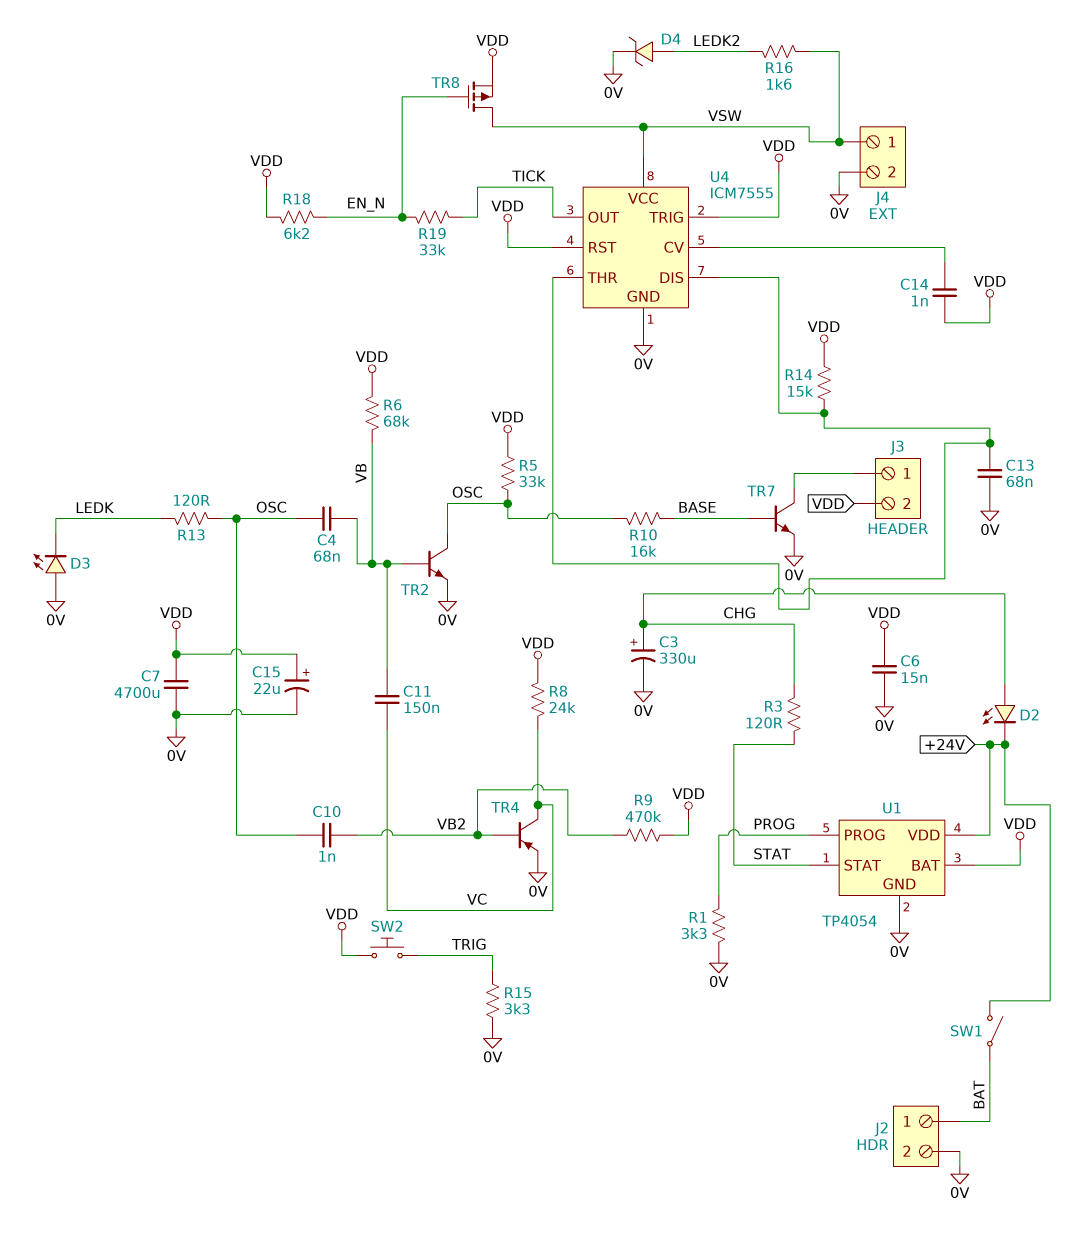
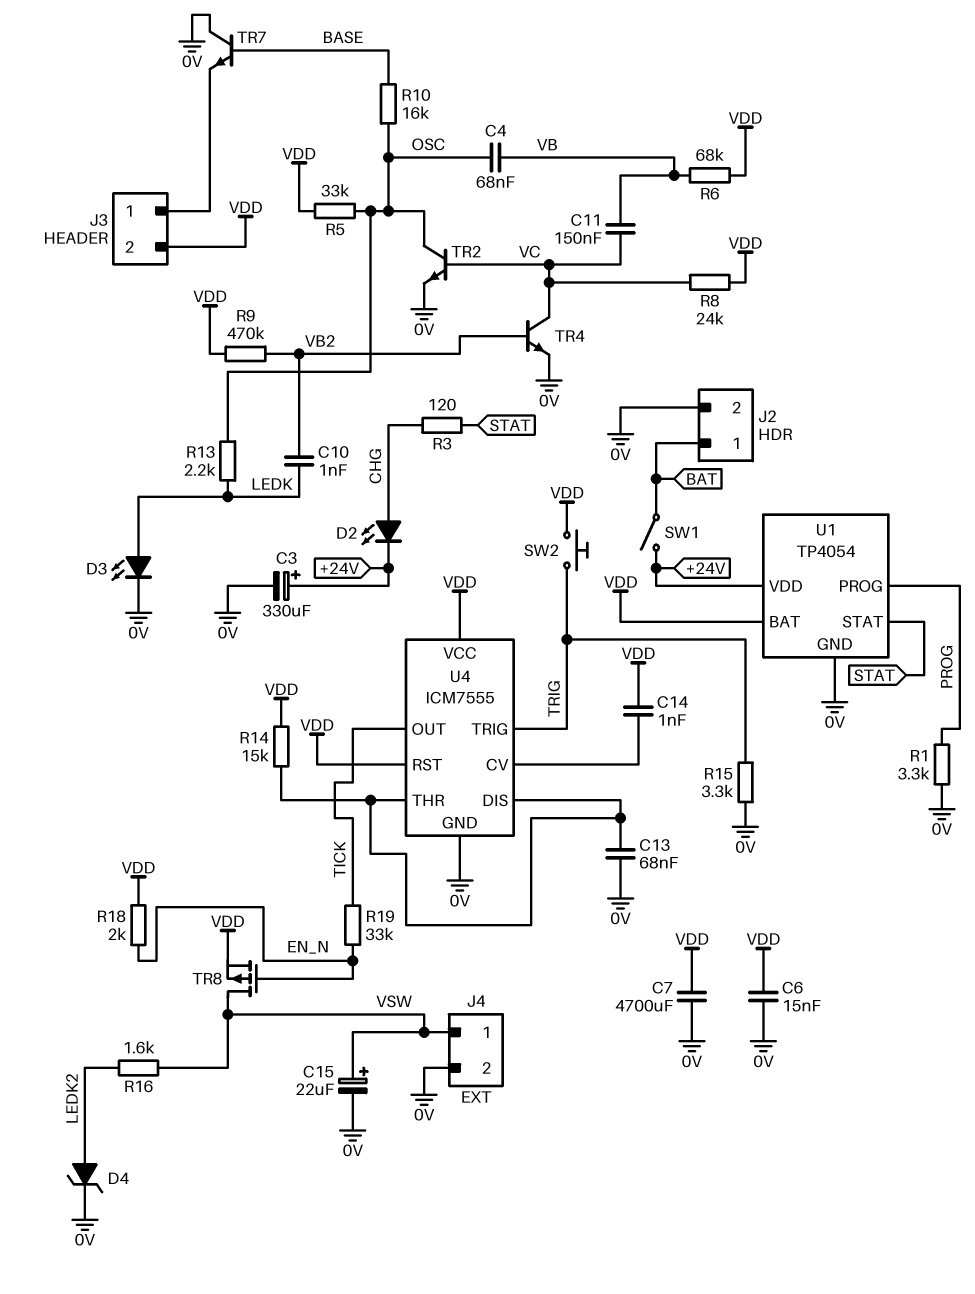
C3: 330uF (plus CHG, minus 0V) -> 330uF (plus +24V, minus 0V)
C10: 1nF (OSC, VB2) -> 1nF (LEDK, VB2)
C15: 22uF (plus VDD, minus 0V) -> 22uF (plus VSW, minus 0V)
D3: LED (A 0V, K LEDK) -> LED (A LEDK, K 0V)
R13: 120 (LEDK, OSC) -> 2.2k (LEDK, OSC)
R18: 6.2k (EN_N, VDD) -> 2k (EN_N, VDD)
TR2: NPN (B VB, C OSC, E 0V) -> NPN (B VC, C OSC, E 0V)
TR4: PNP (B VB2, C VC, E 0V) -> NPN (B VB2, C VC, E 0V)
TR7: NPN (B BASE, C J3/1, E 0V) -> NPN (B BASE, C 0V, E J3/1)
U4 pin TRIG: VDD -> TRIG
U4 pin VCC: VSW -> VDD

